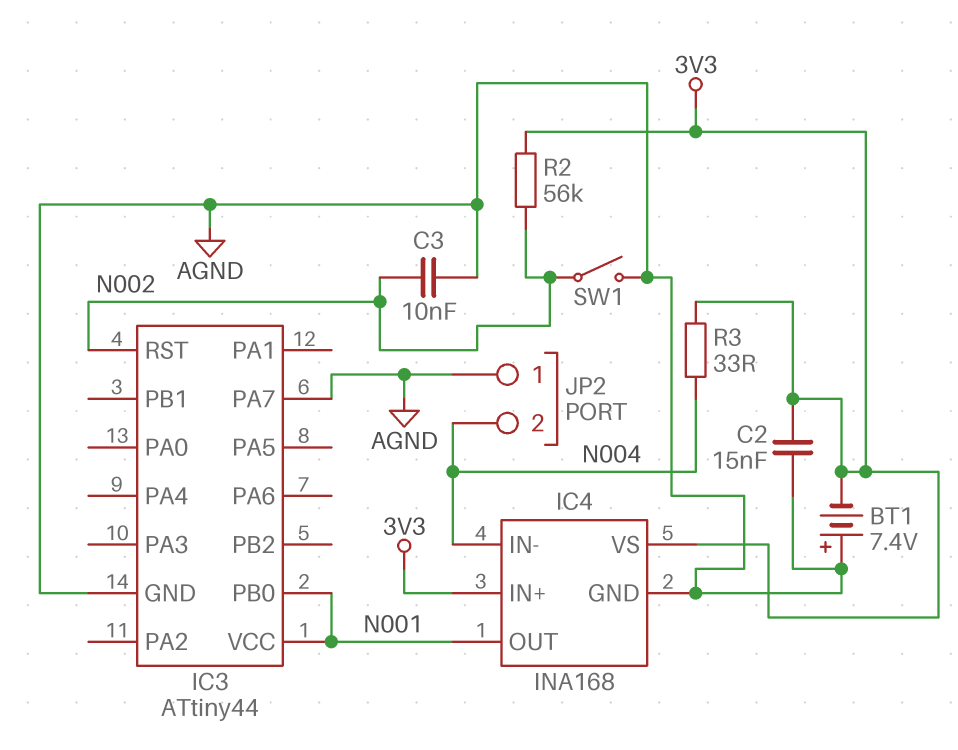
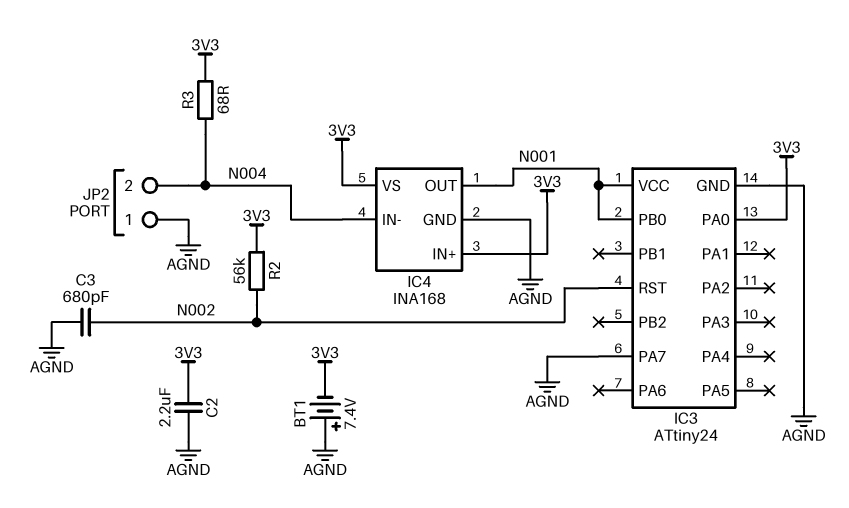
C2: 15nF (3V3, AGND) -> 2.2uF (3V3, AGND)
C3: 10nF (AGND, N002) -> 680pF (AGND, N002)
IC3: ATtiny44 -> ATtiny24
IC3 pin PA0: none -> 3V3
R3: 33 (3V3, N004) -> 68 (3V3, N004)
SW1: switch (AGND, N002) -> none

